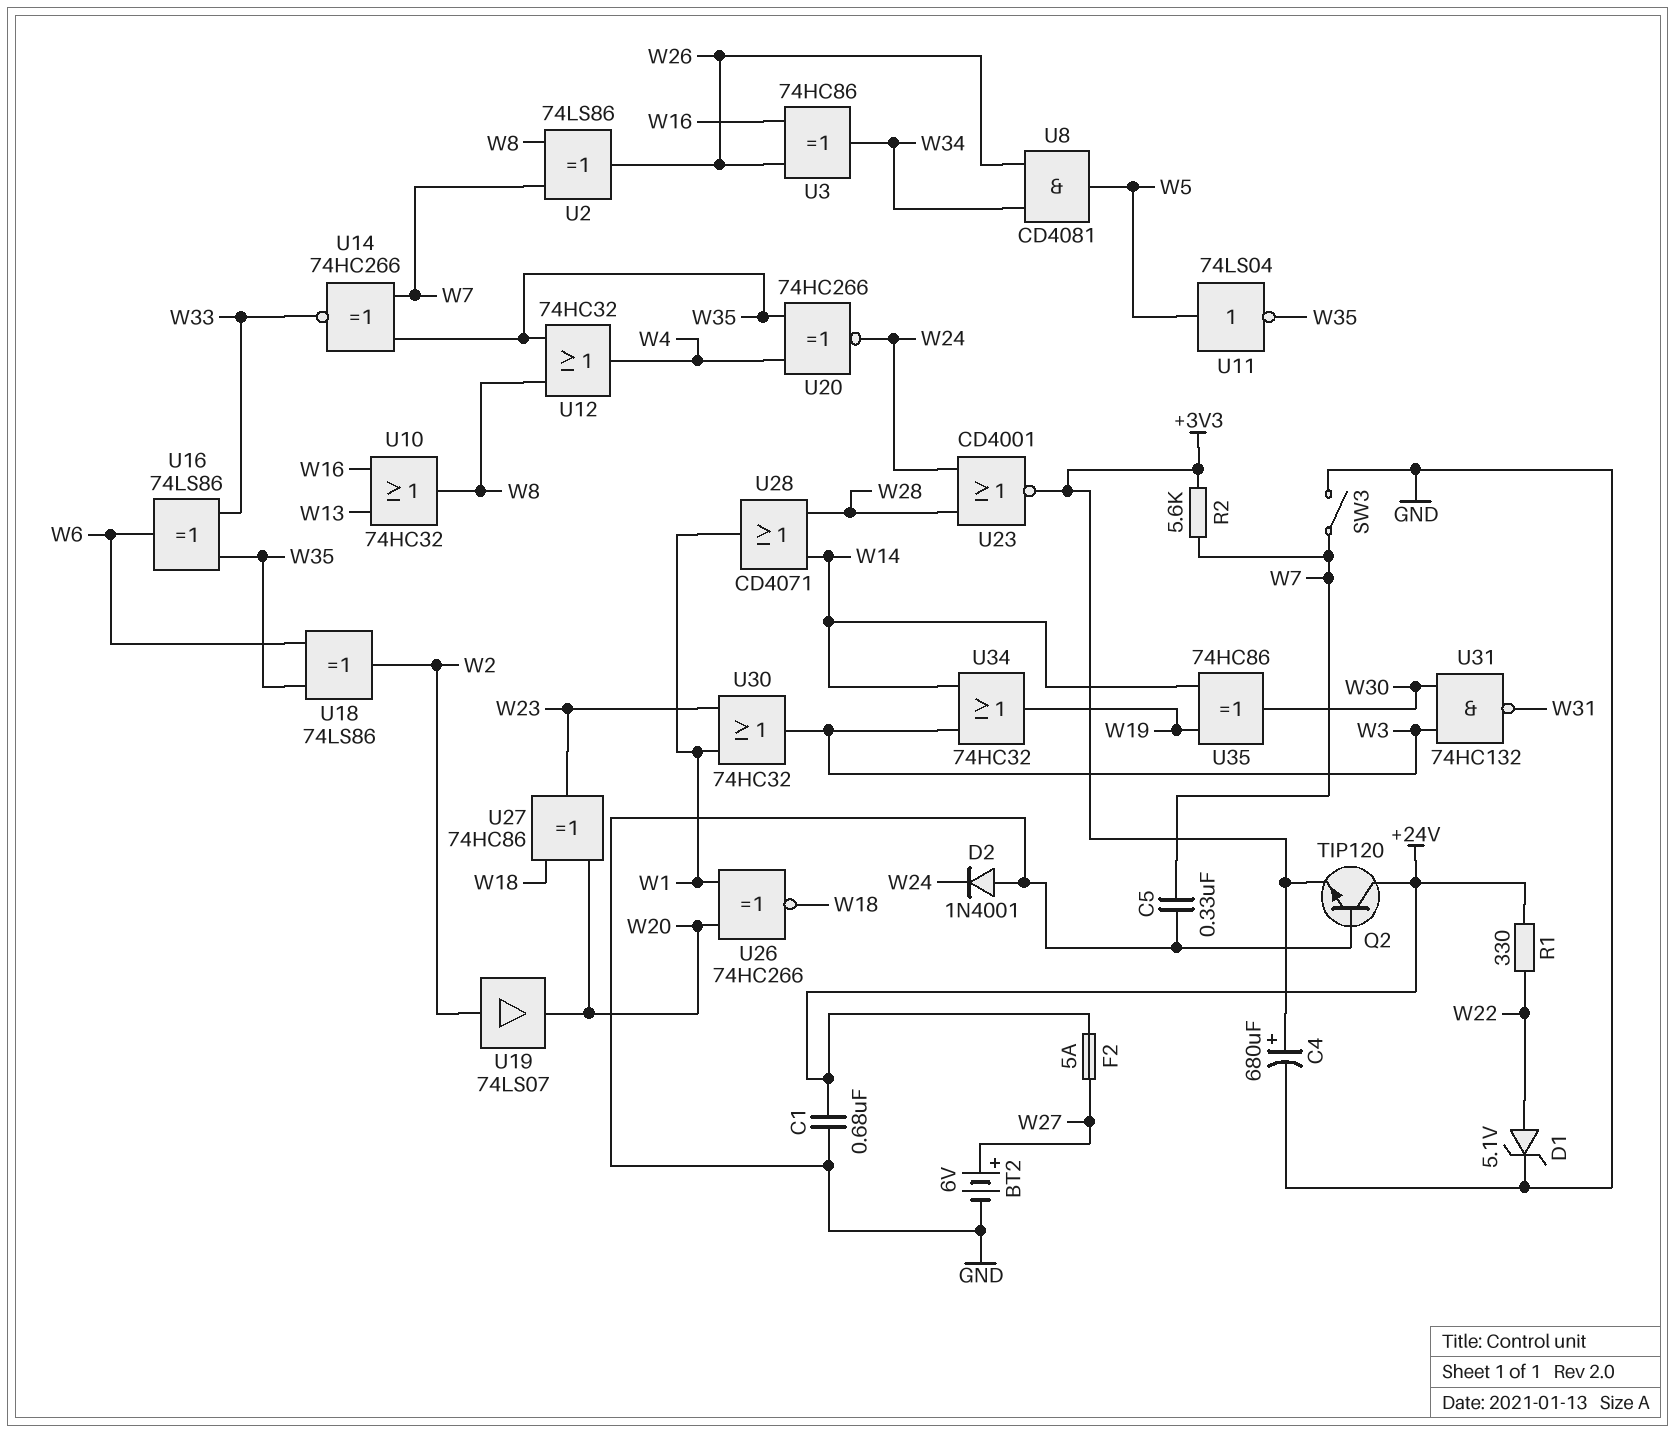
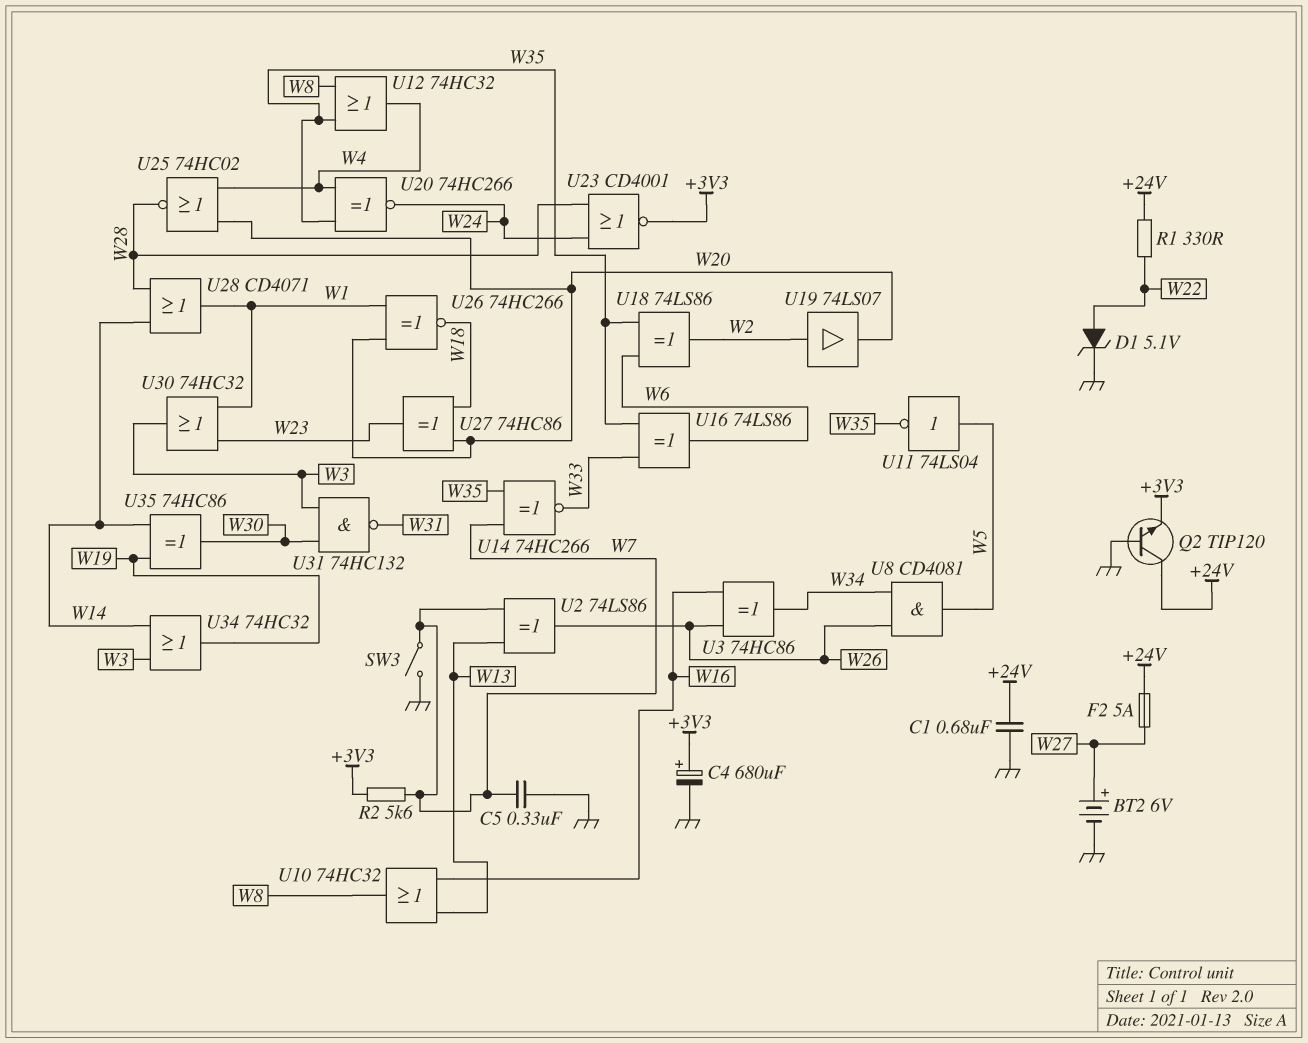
D2: diode 1N4001 (A GND, K W24) -> none
U2: XOR 74LS86 (in W7, in W8, out W26) -> XOR 74LS86 (in W7, in W13, out W26)
U25: none -> NOR 74HC02 (in W4, in W20, out W28)

